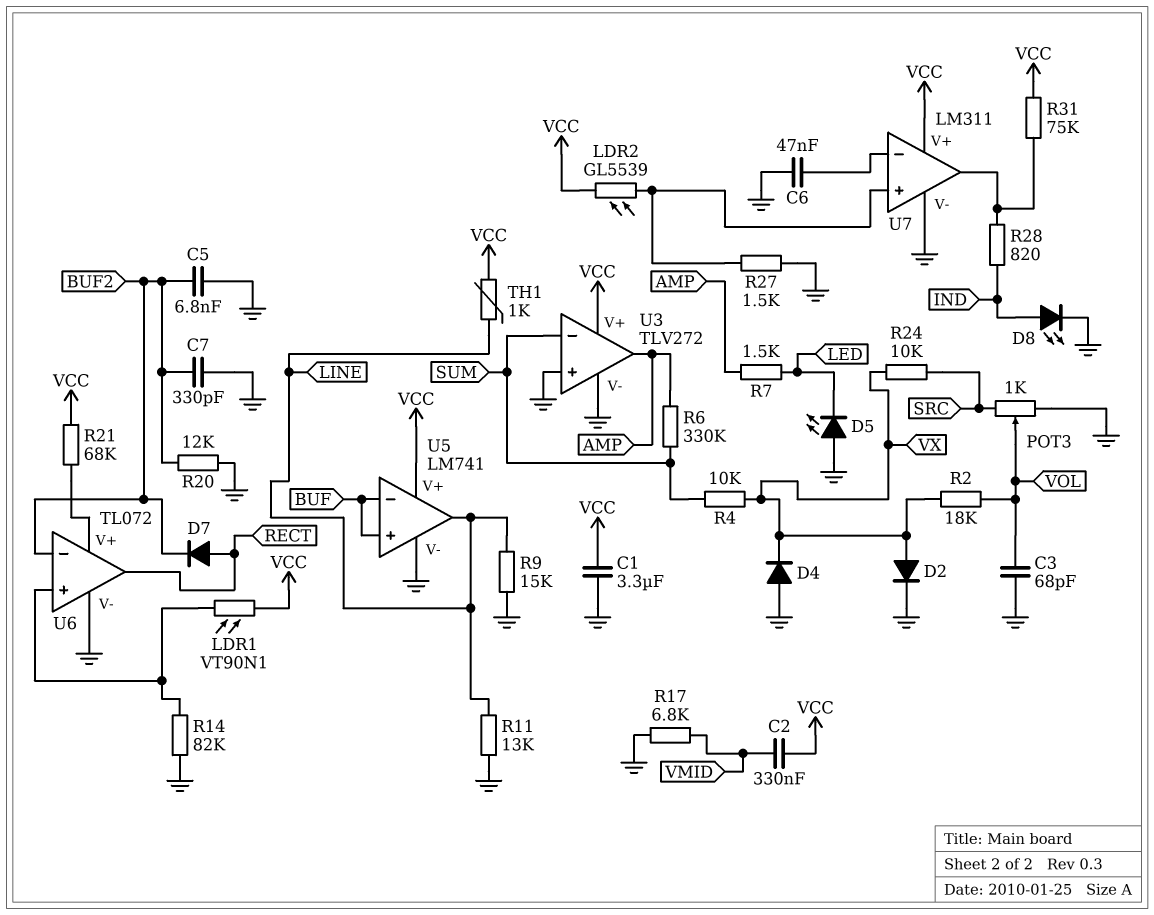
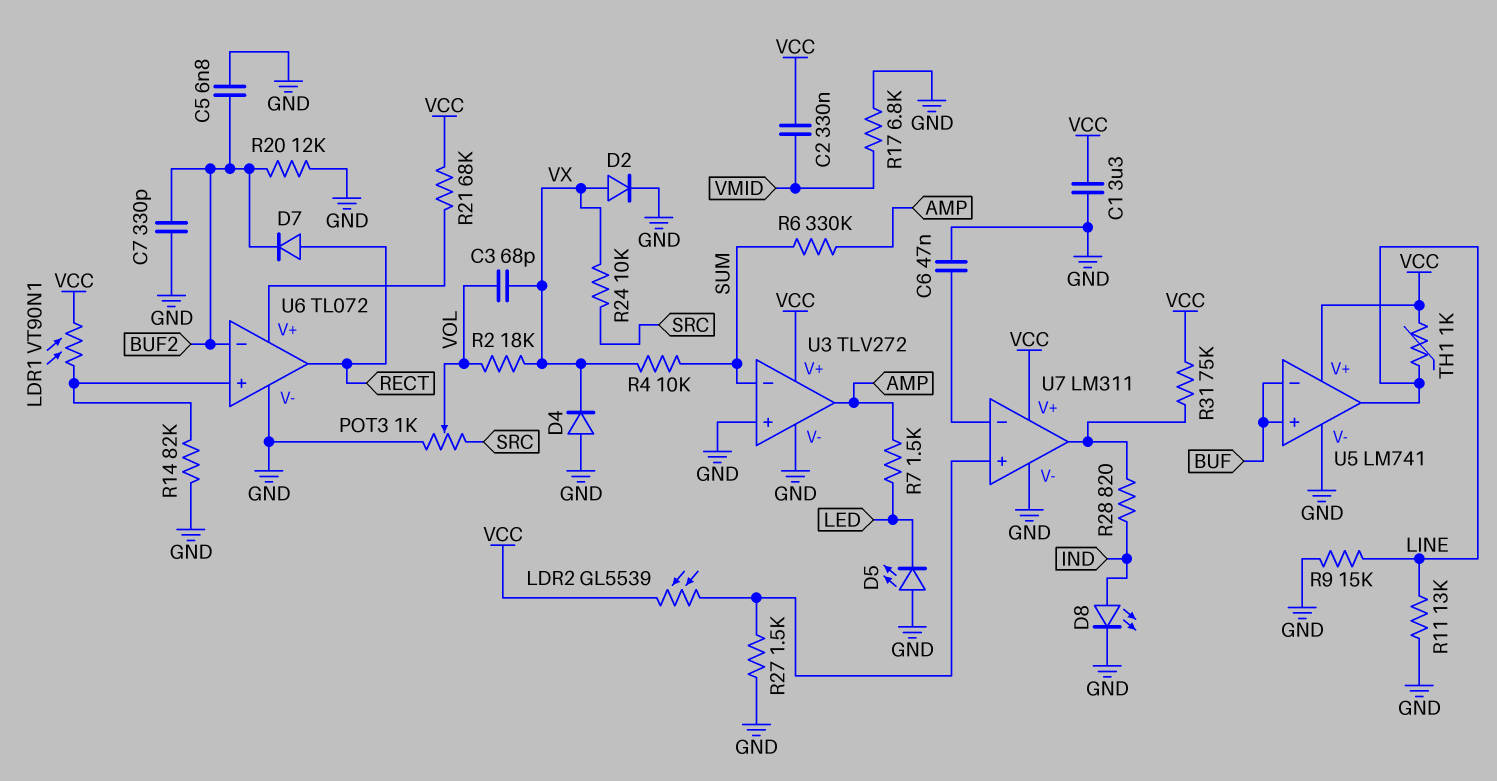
C3: 68pF (GND, VOL) -> 68pF (VOL, VX)

